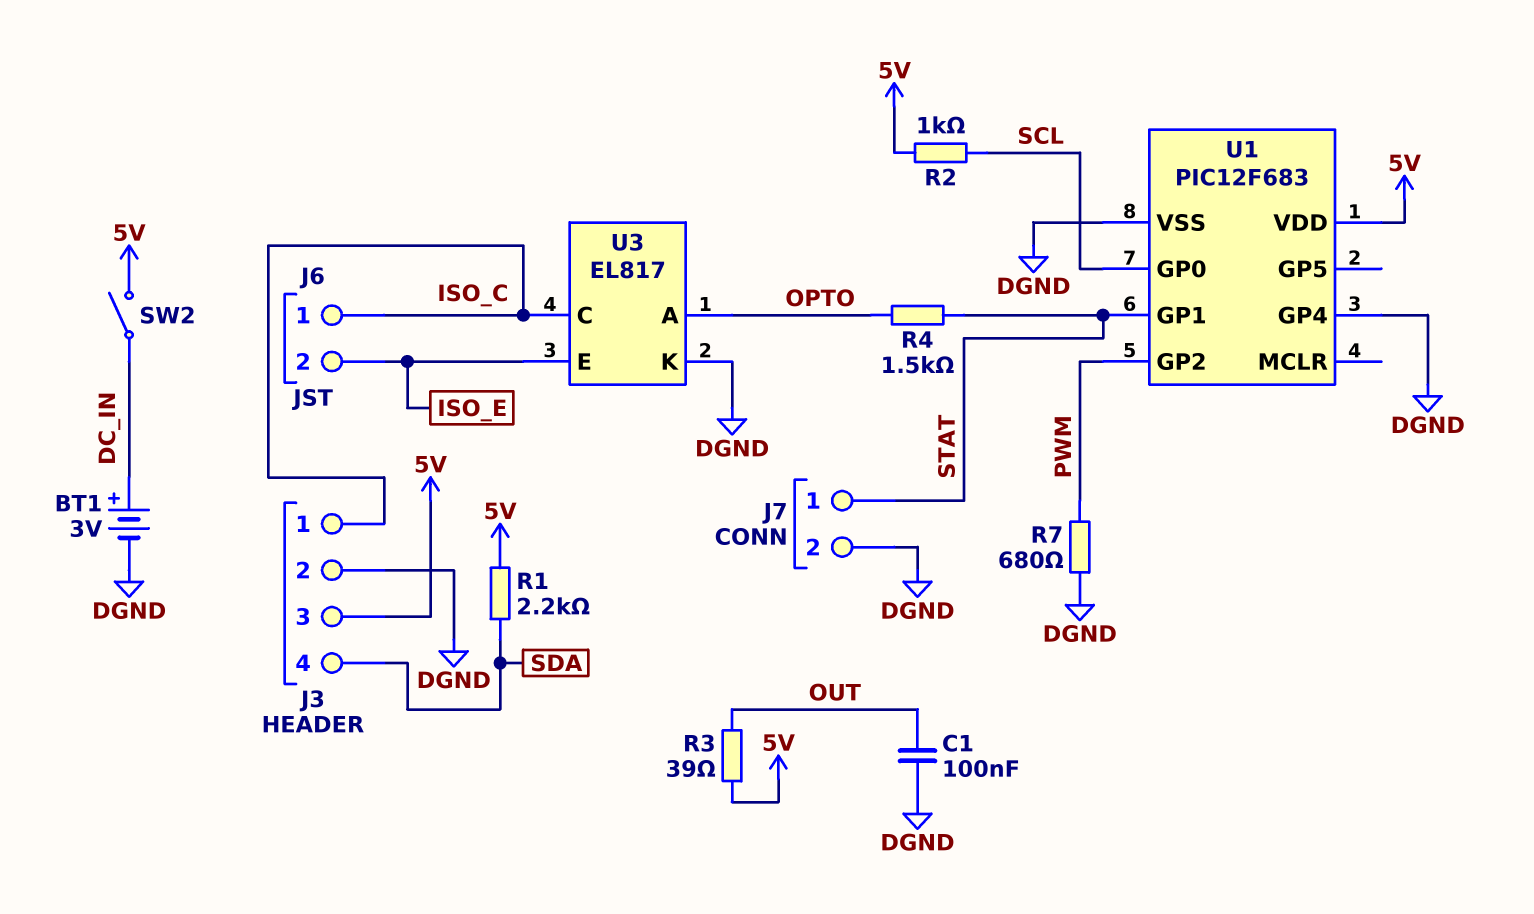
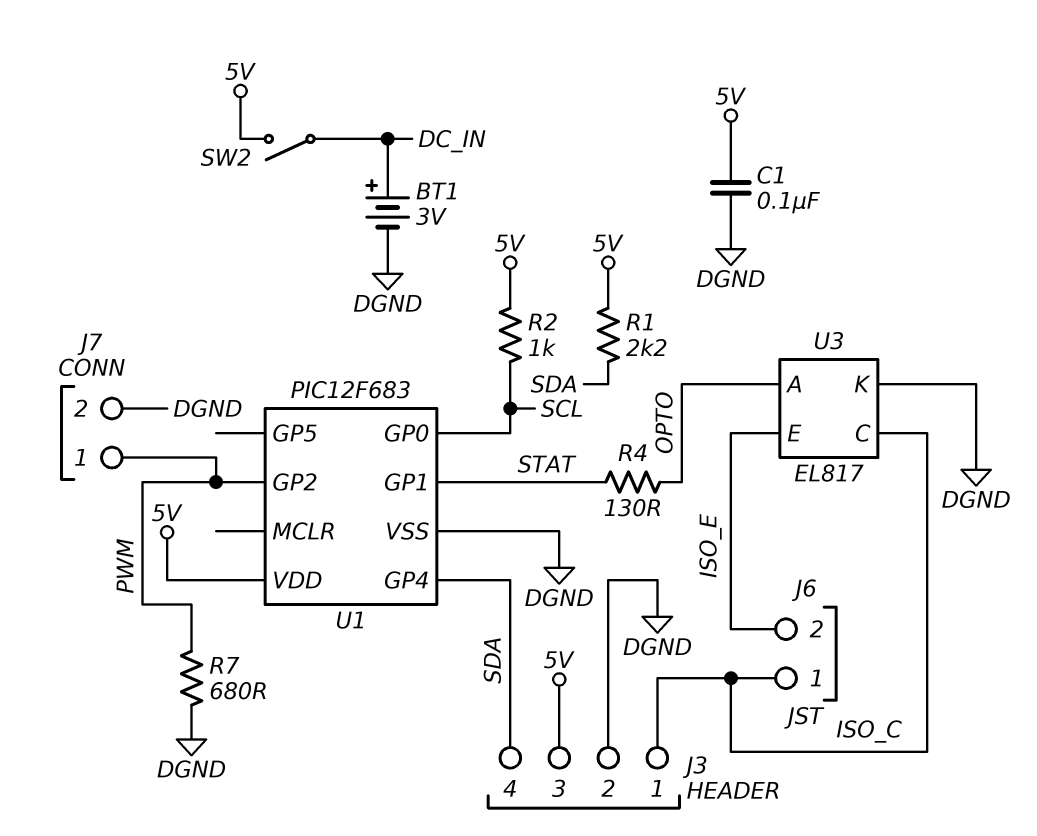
C1: 100nF (DGND, OUT) -> 100nF (5V, DGND)
J7 pin 1: STAT -> PWM
R3: 39 (5V, OUT) -> none
R4: 1.5k (OPTO, STAT) -> 130 (OPTO, STAT)
U1 pin GP4: DGND -> SDA

